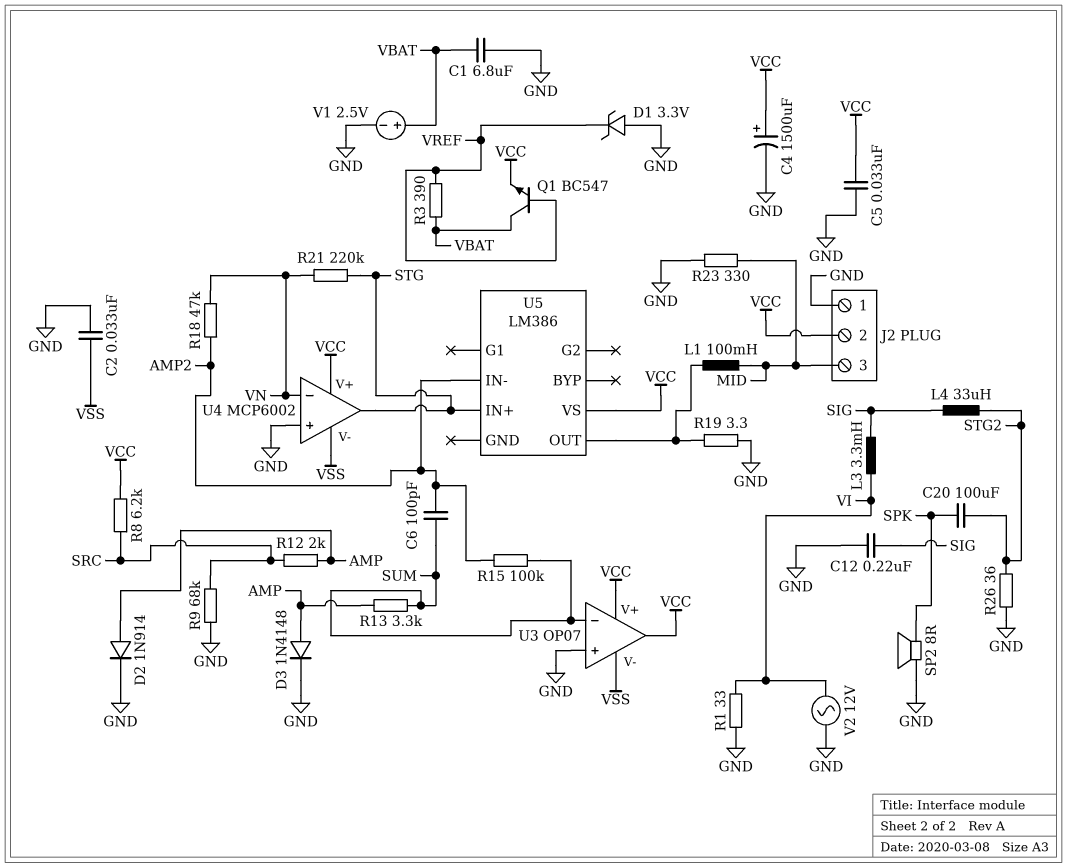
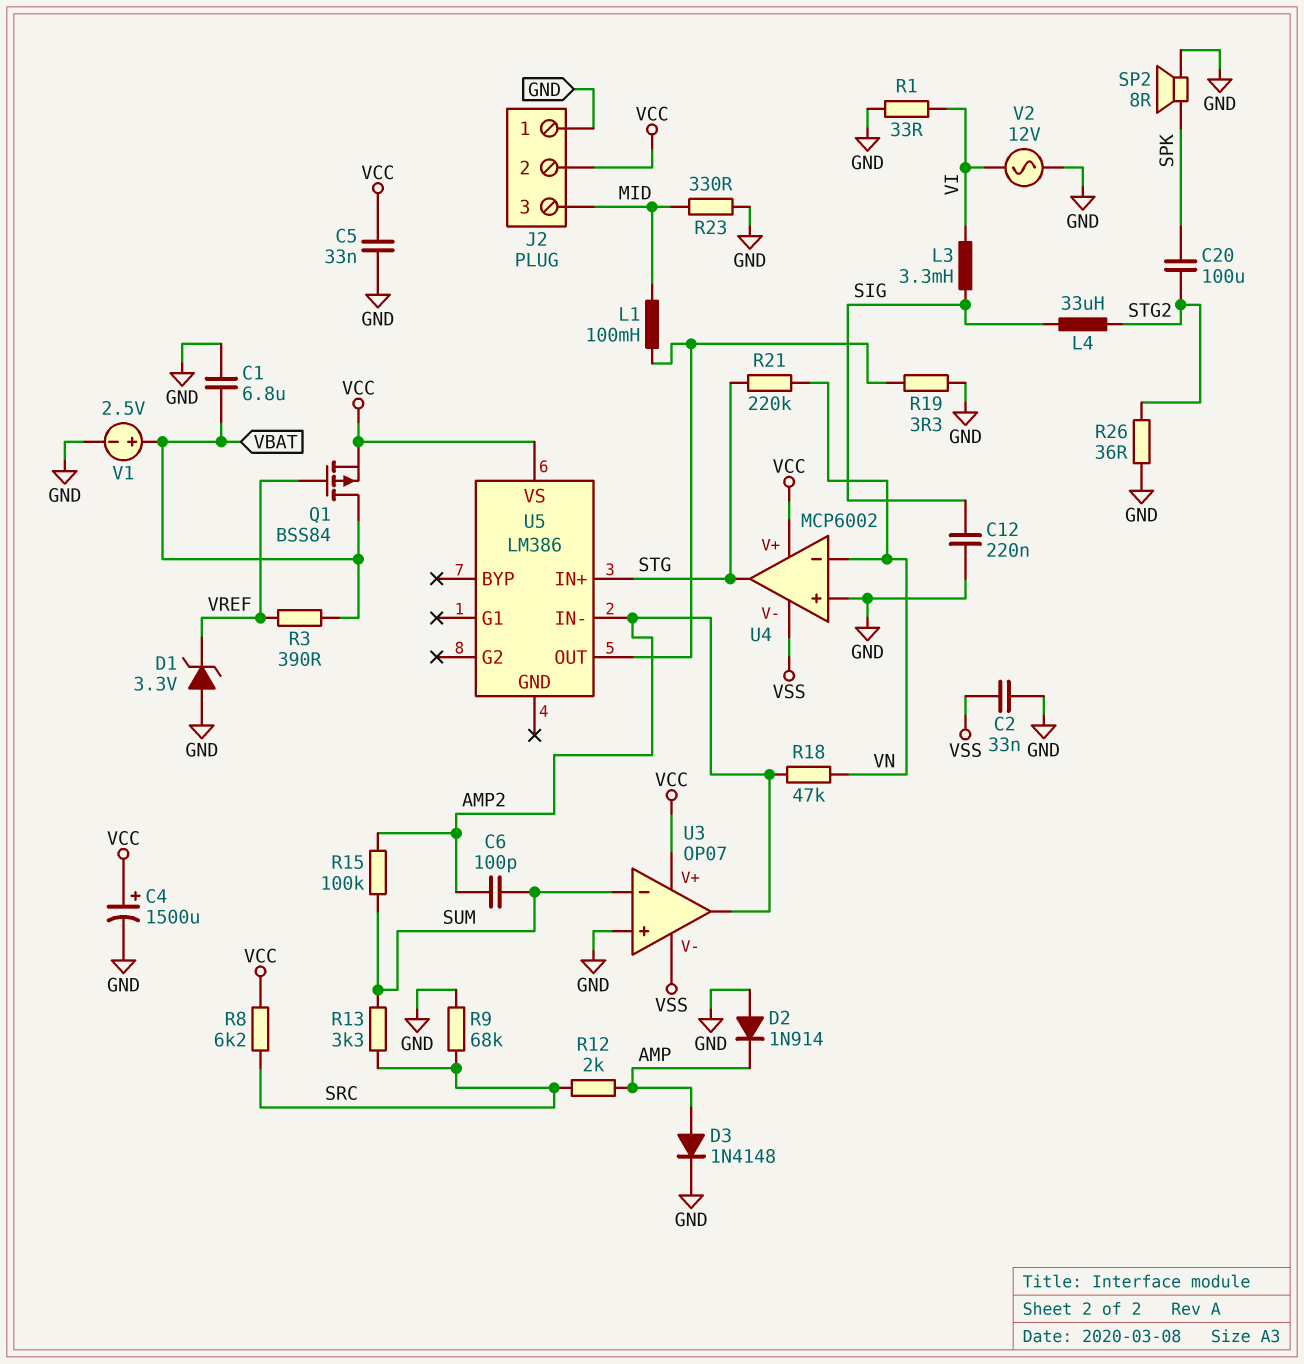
D2: diode 1N914 (A AMP, K GND) -> diode 1N914 (A GND, K AMP)
Q1: NPN BC547 (B VREF, C VBAT, E VCC) -> PMOS BSS84 (G VREF, D VBAT, S VCC)
R13: 3.3k (AMP, SUM) -> 3.3k (SRC, SUM)
U3 pin out: VCC -> AMP2

